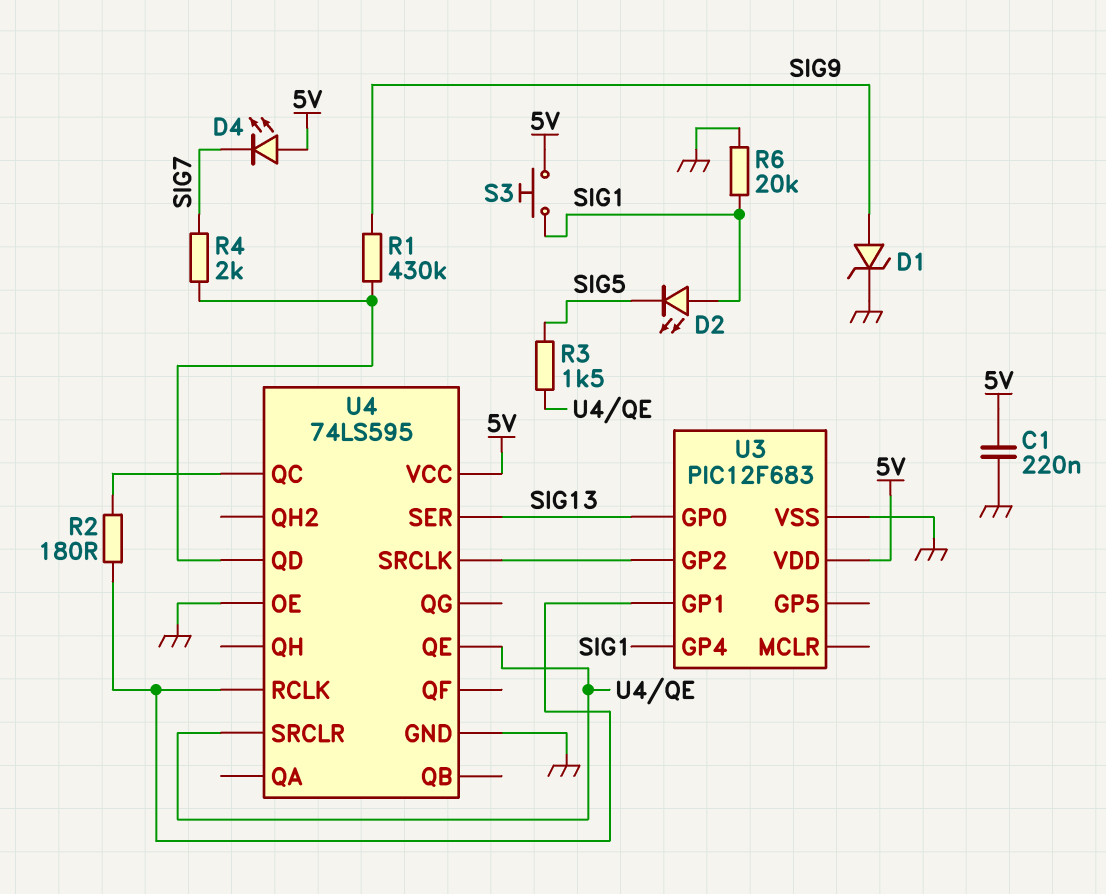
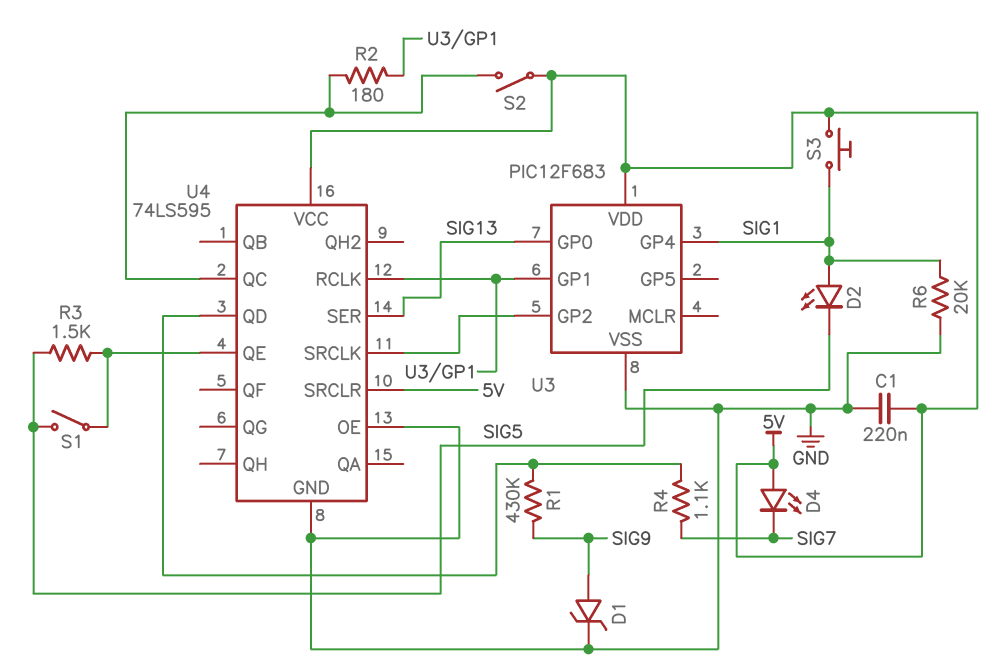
R4: 2k (SIG7, U4/QD) -> 1.1k (SIG7, U4/QD)
S1: none -> switch (SIG5, U4/QE)
S2: none -> switch (5V, U4/QC)
U4 pin SRCLR: U4/QE -> 5V

